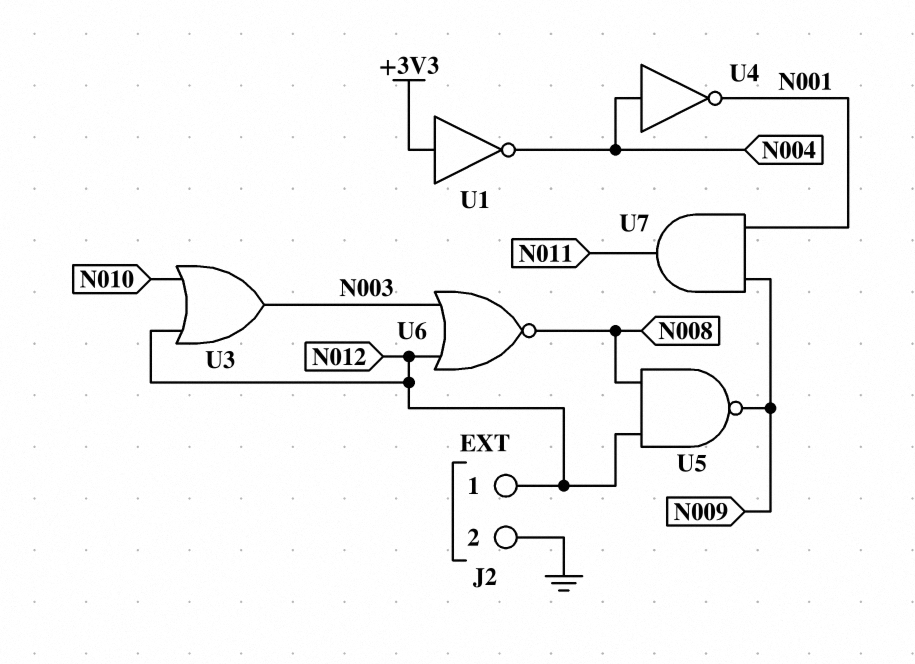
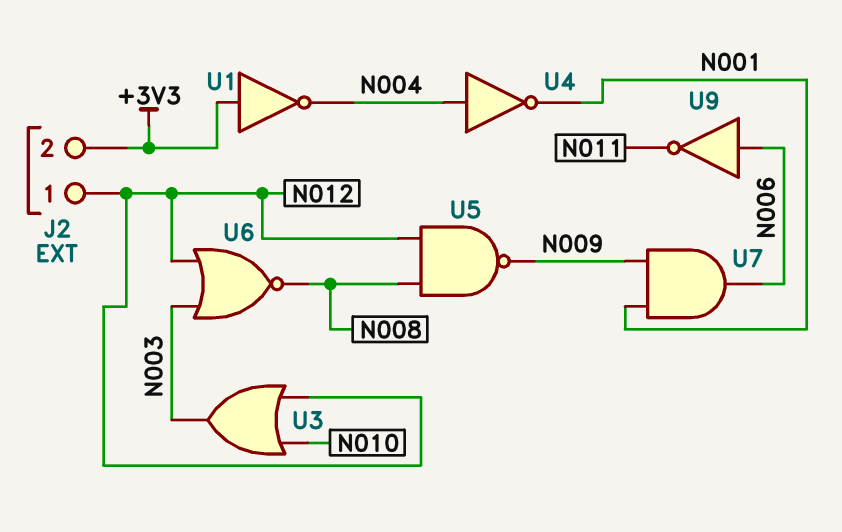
J2 pin 2: GND -> +3V3
U7: AND (in N001, in N009, out N011) -> AND (in N001, in N009, out N006)
U9: none -> NOT (in N006, out N011)

